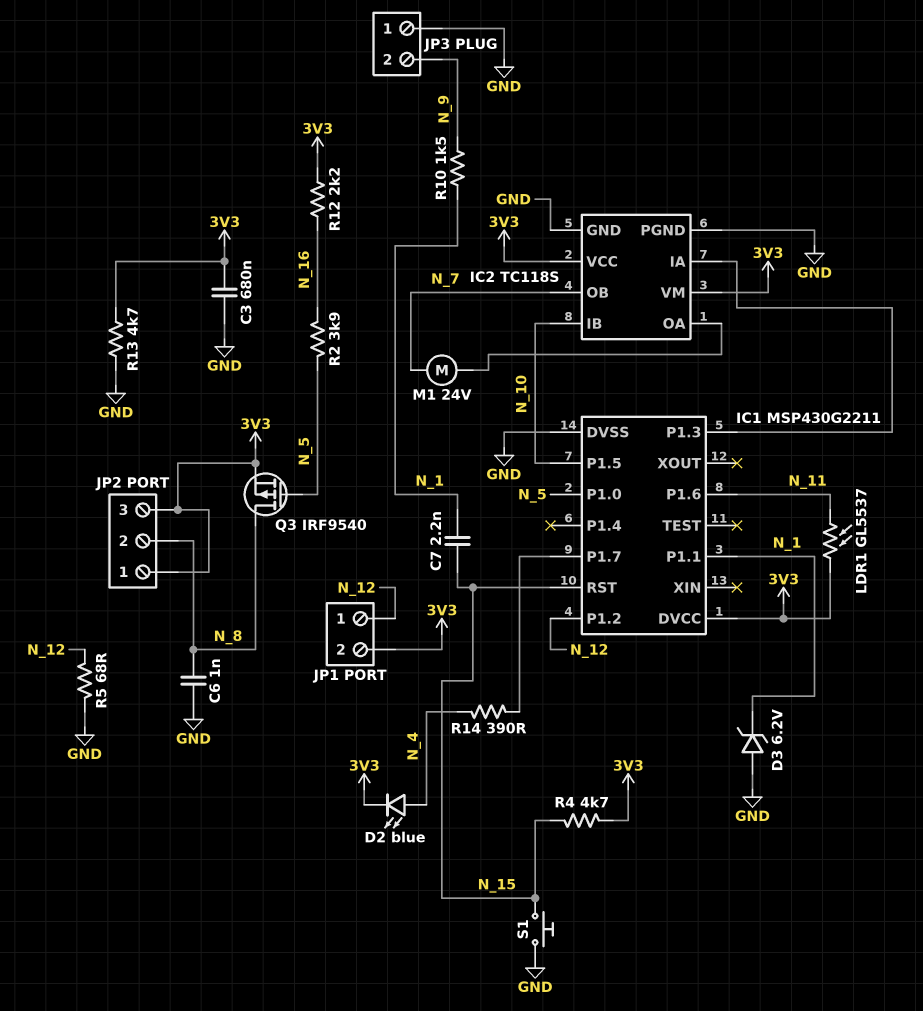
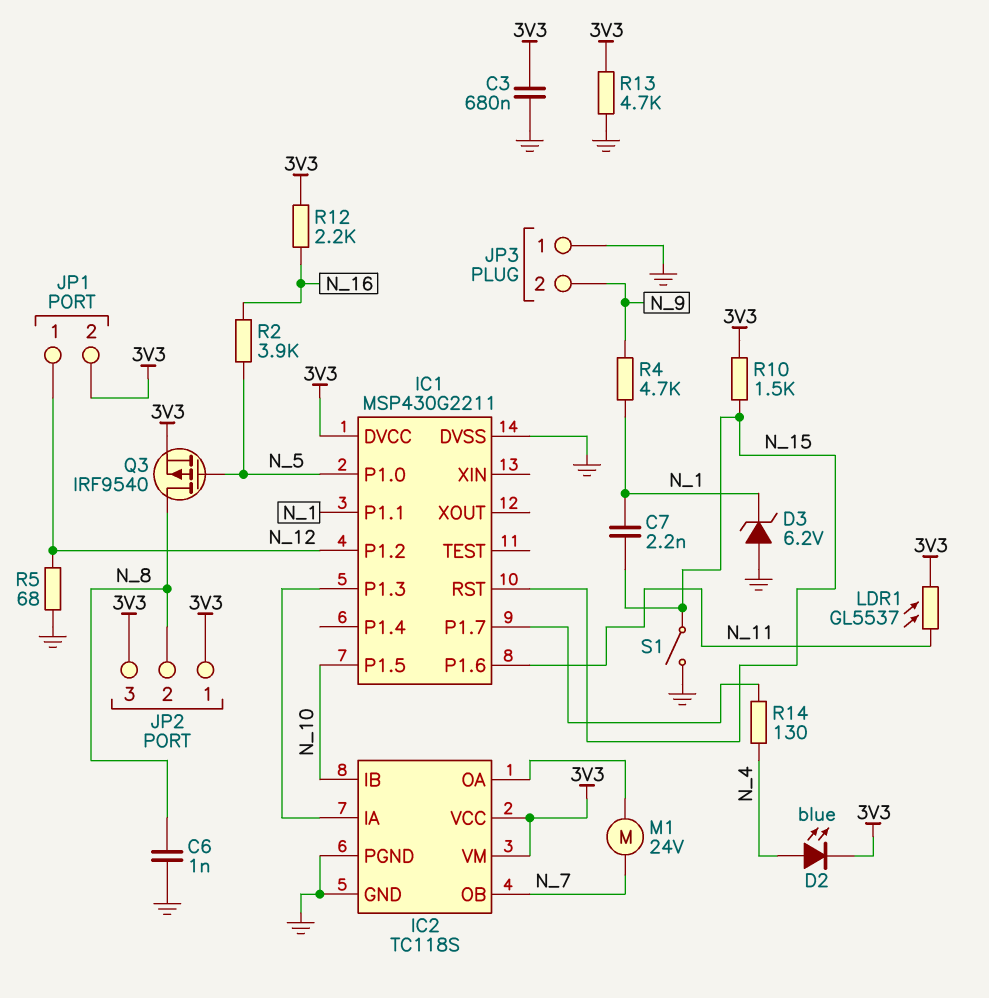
R4: 4.7k (3V3, N_15) -> 4.7k (N_1, N_9)
R10: 1.5k (N_1, N_9) -> 1.5k (3V3, N_15)
R14: 390 (IC1/P1.7, N_4) -> 130 (IC1/P1.7, N_4)
S1: button (GND, N_15) -> switch (GND, N_15)

